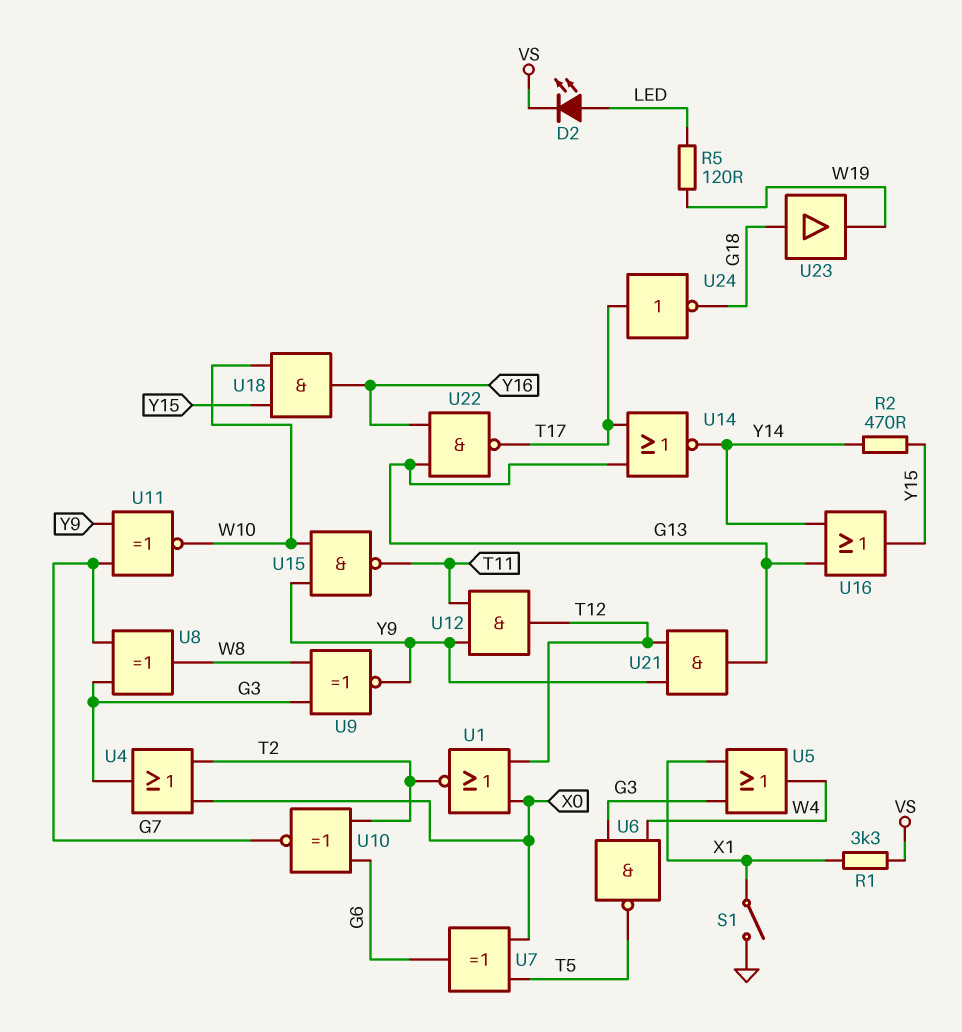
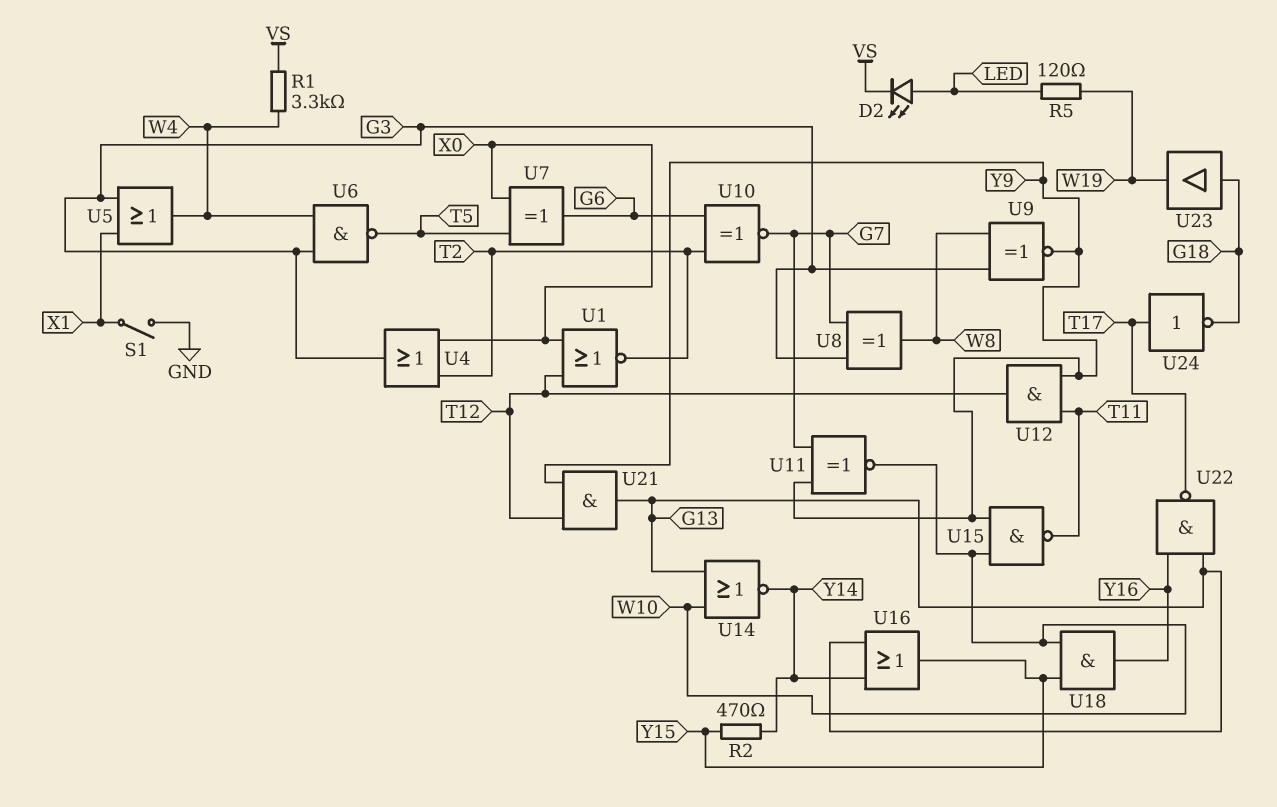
R1: 3.3k (VS, X1) -> 3.3k (VS, W4)
U14: NOR (in G13, in T17, out Y14) -> NOR (in G13, in W10, out Y14)

